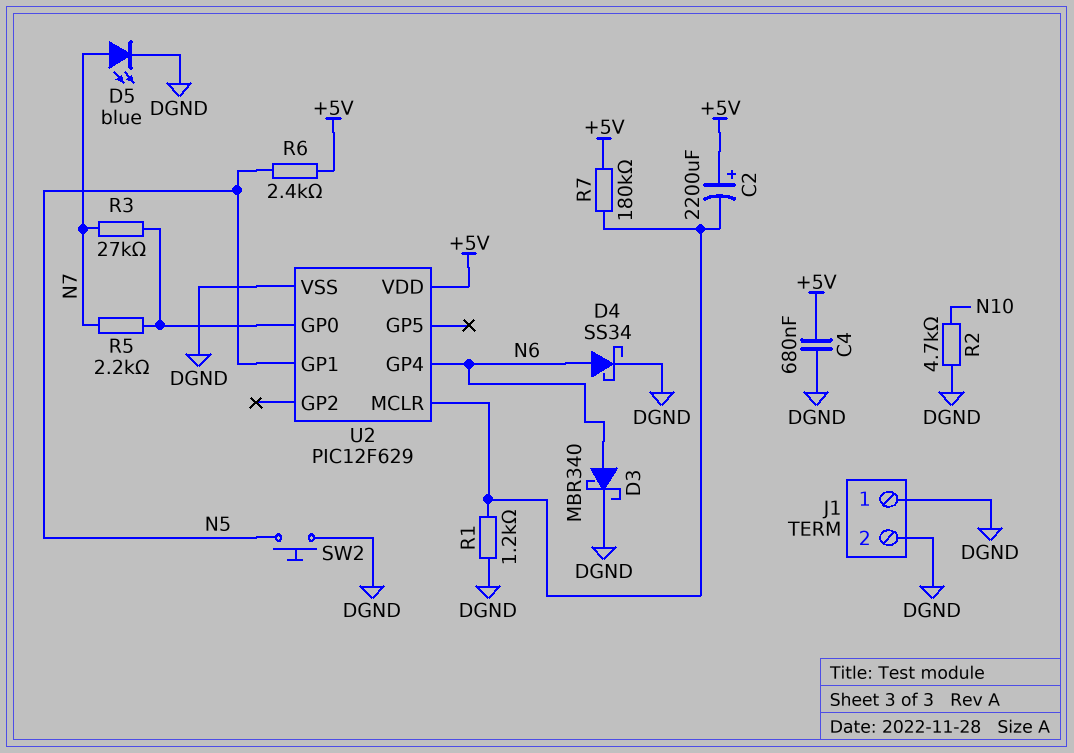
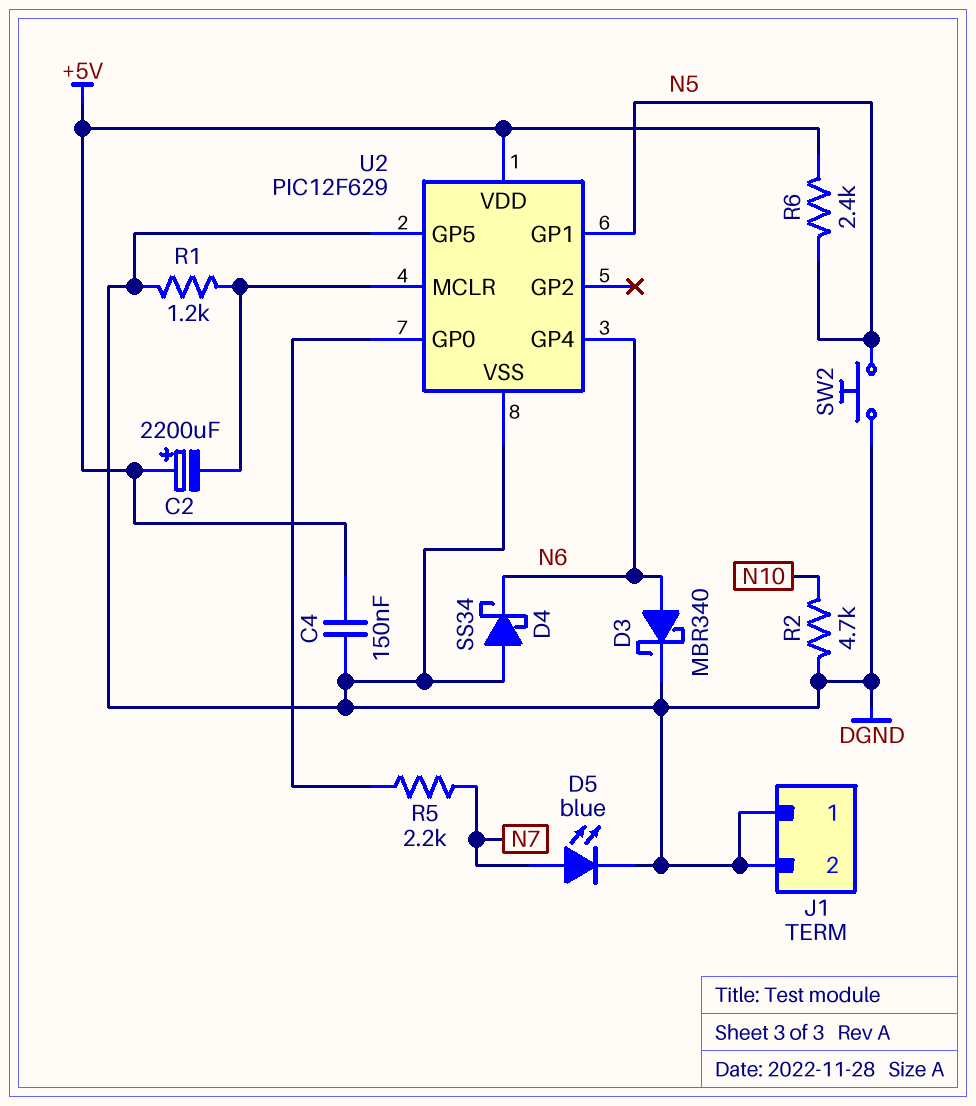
C4: 680nF (+5V, DGND) -> 150nF (+5V, DGND)
D4: schottky SS34 (A N6, K DGND) -> schottky SS34 (A DGND, K N6)
R3: 27k (N7, U2/GP0) -> none
R7: 180k (+5V, U2/MCLR) -> none
U2 pin GP5: none -> DGND

